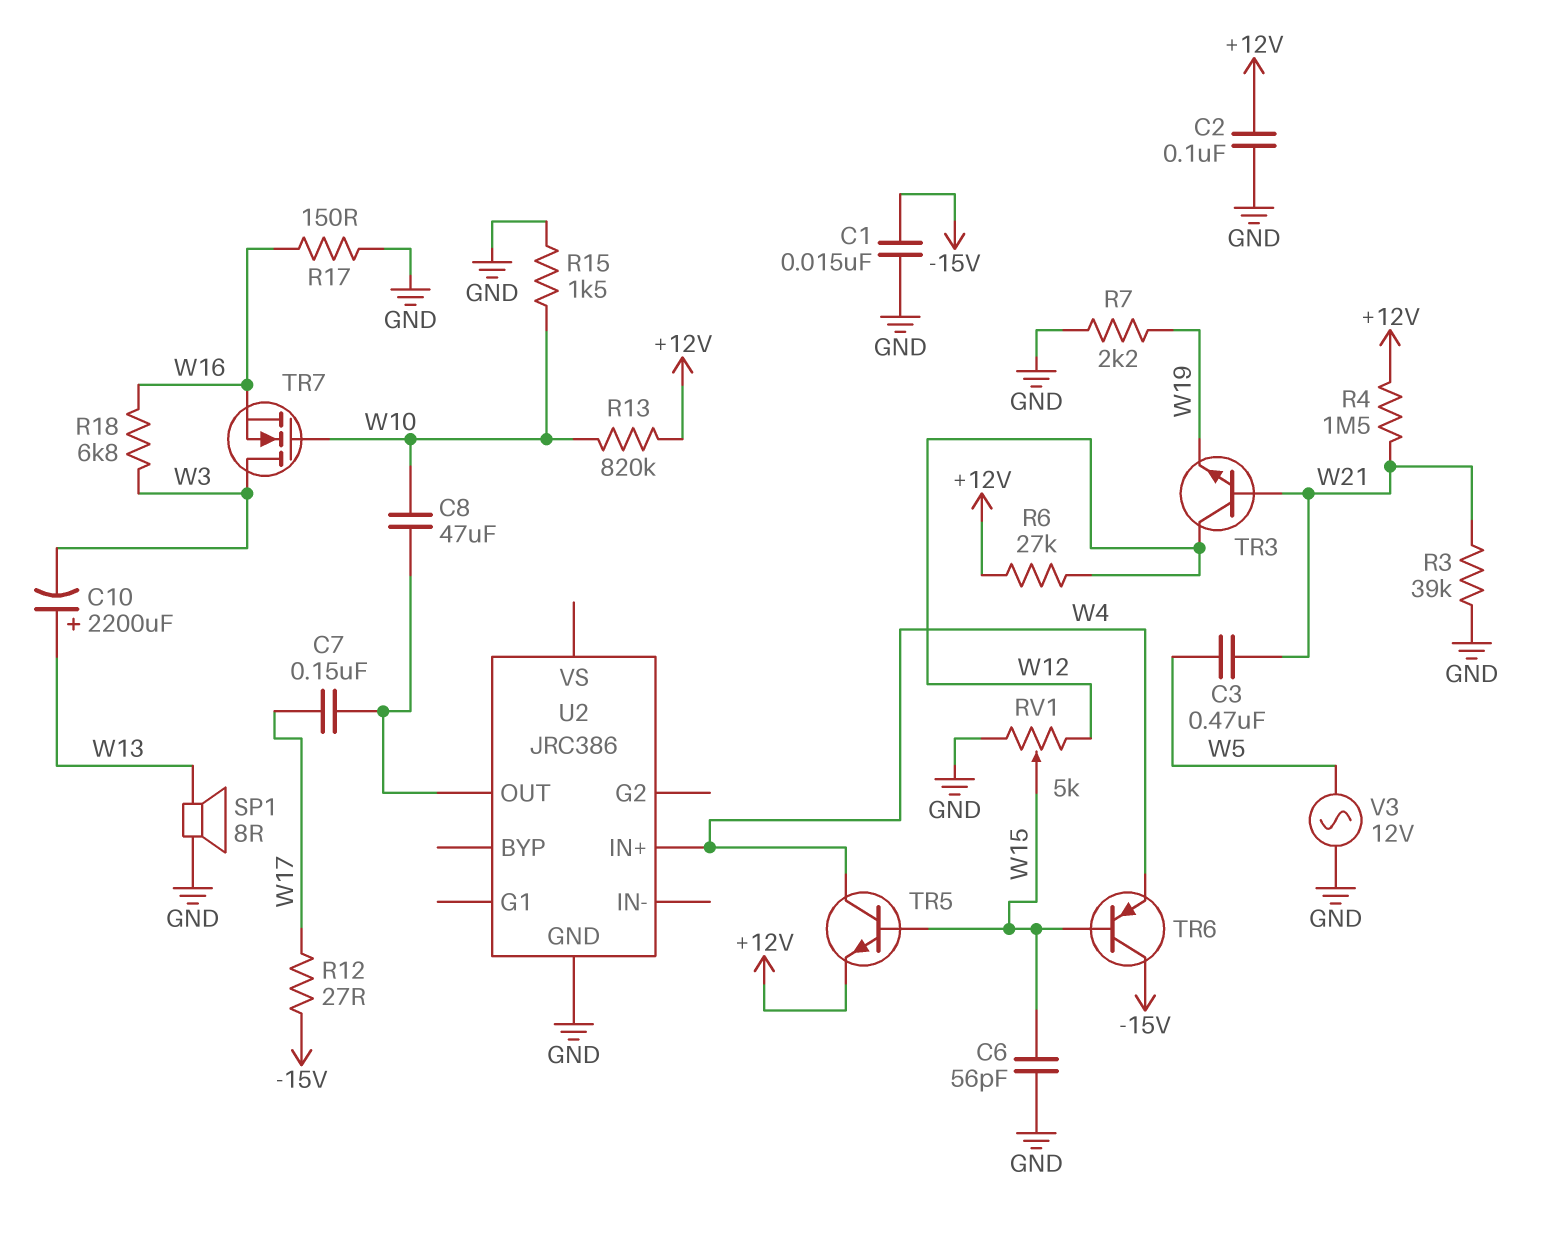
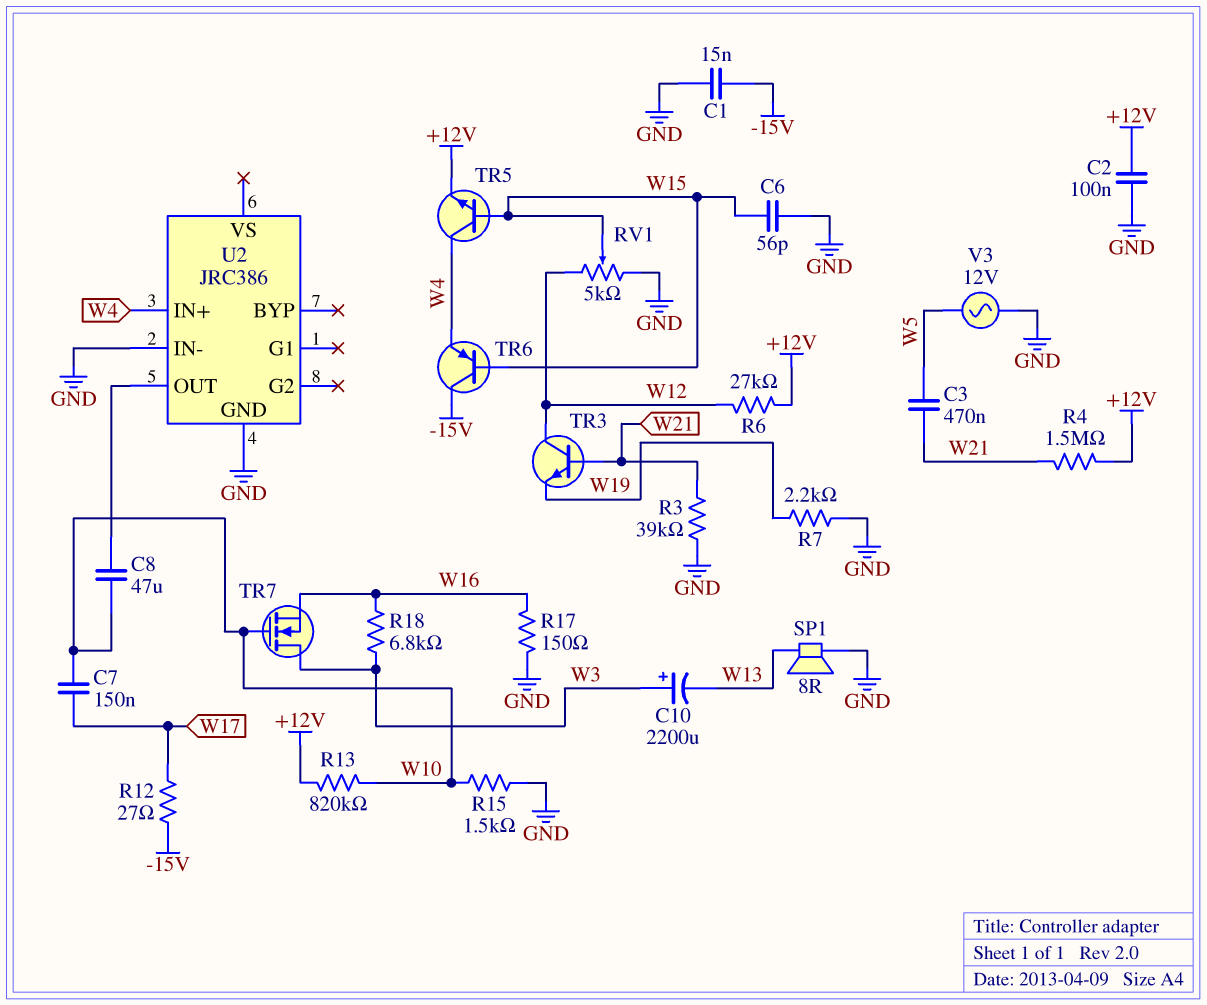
C7: 150nF (U2/OUT, W17) -> 150nF (W10, W17)
C10: 2200uF (plus W13, minus W3) -> 2200uF (plus W3, minus W13)
U2 pin IN-: none -> GND

